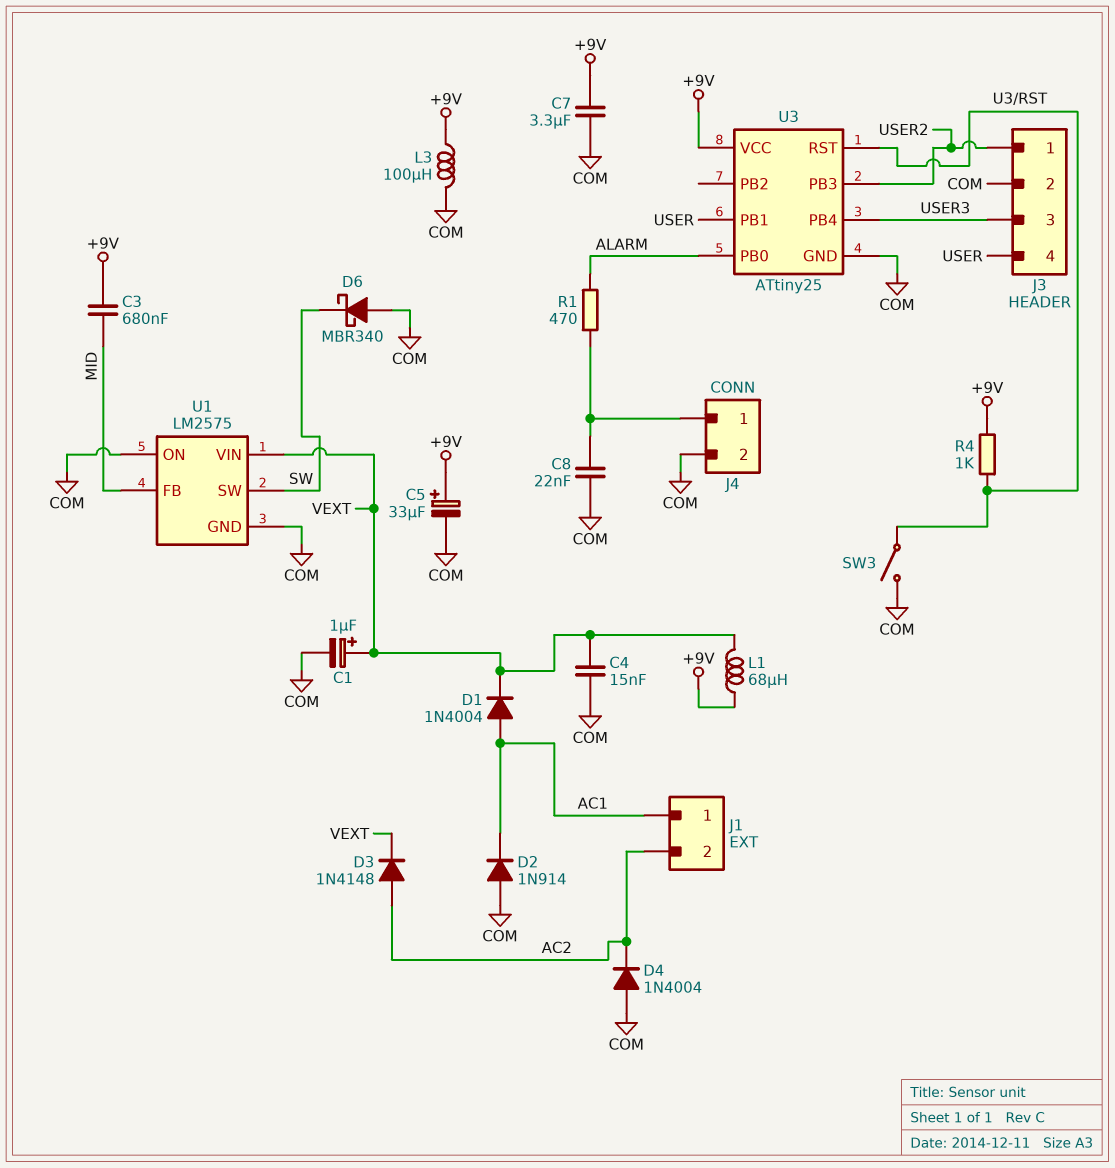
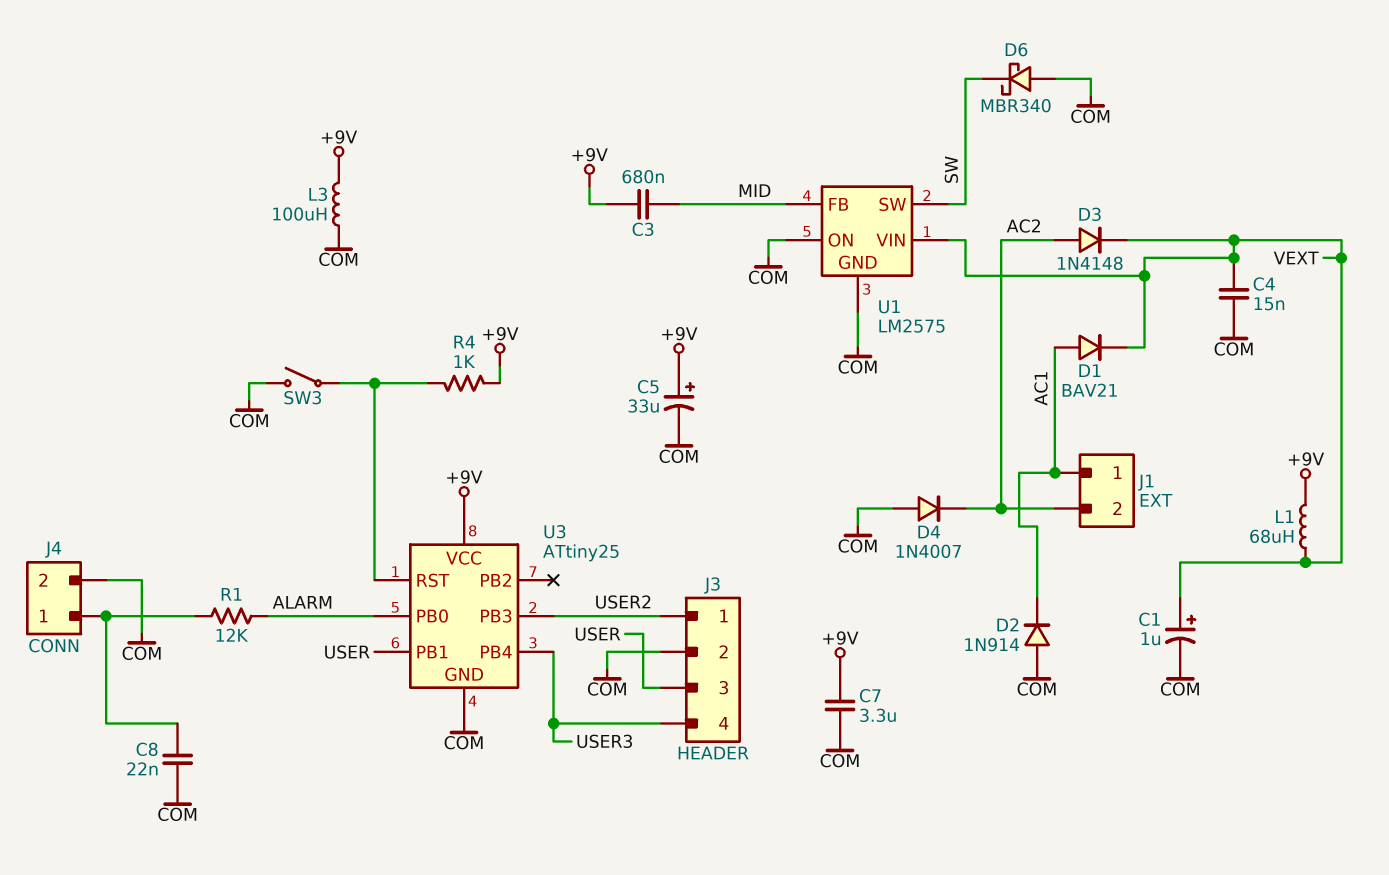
D1: diode 1N4004 (A AC1, K VEXT) -> diode BAV21 (A AC1, K VEXT)
D4: diode 1N4004 (A COM, K AC2) -> diode 1N4007 (A COM, K AC2)
J3 pin 3: USER3 -> USER
J3 pin 4: USER -> USER3
R1: 470 (ALARM, J4/1) -> 12k (ALARM, J4/1)

